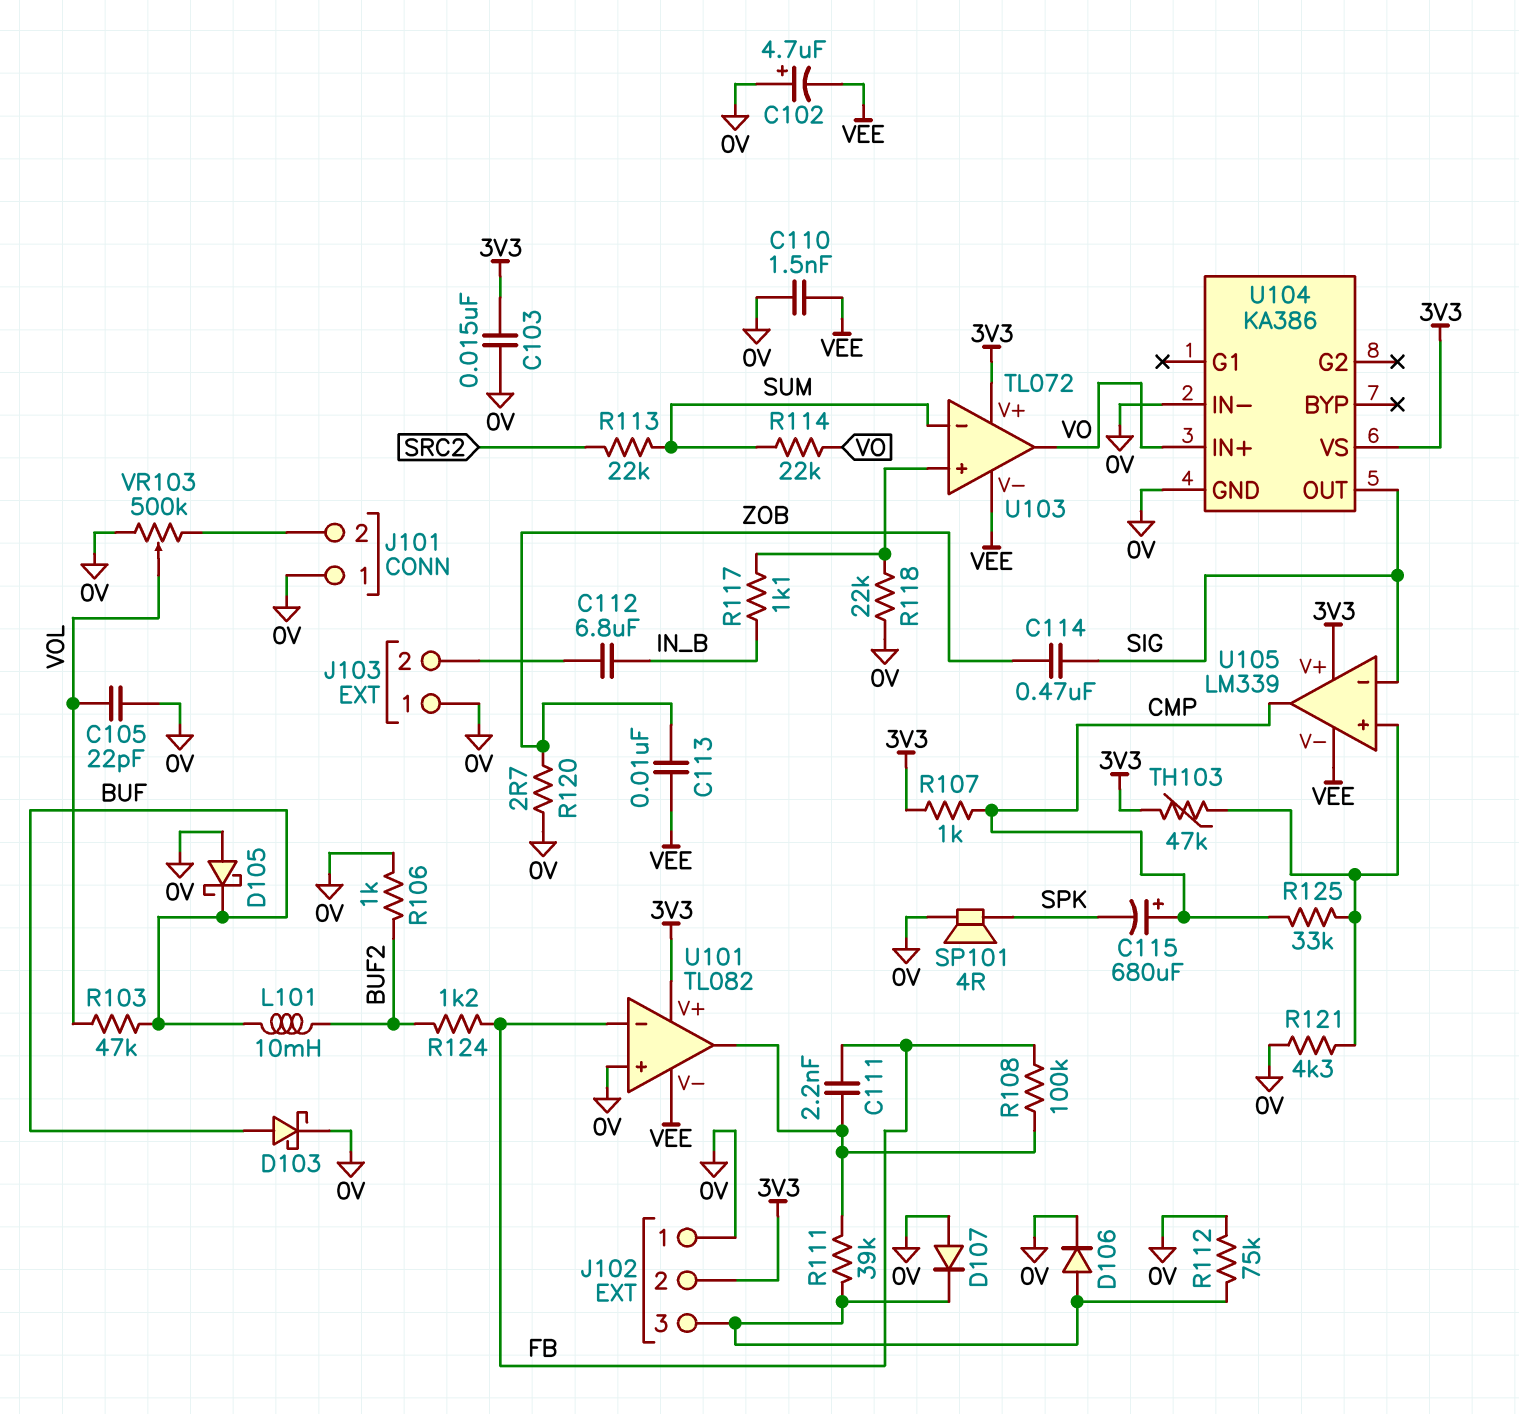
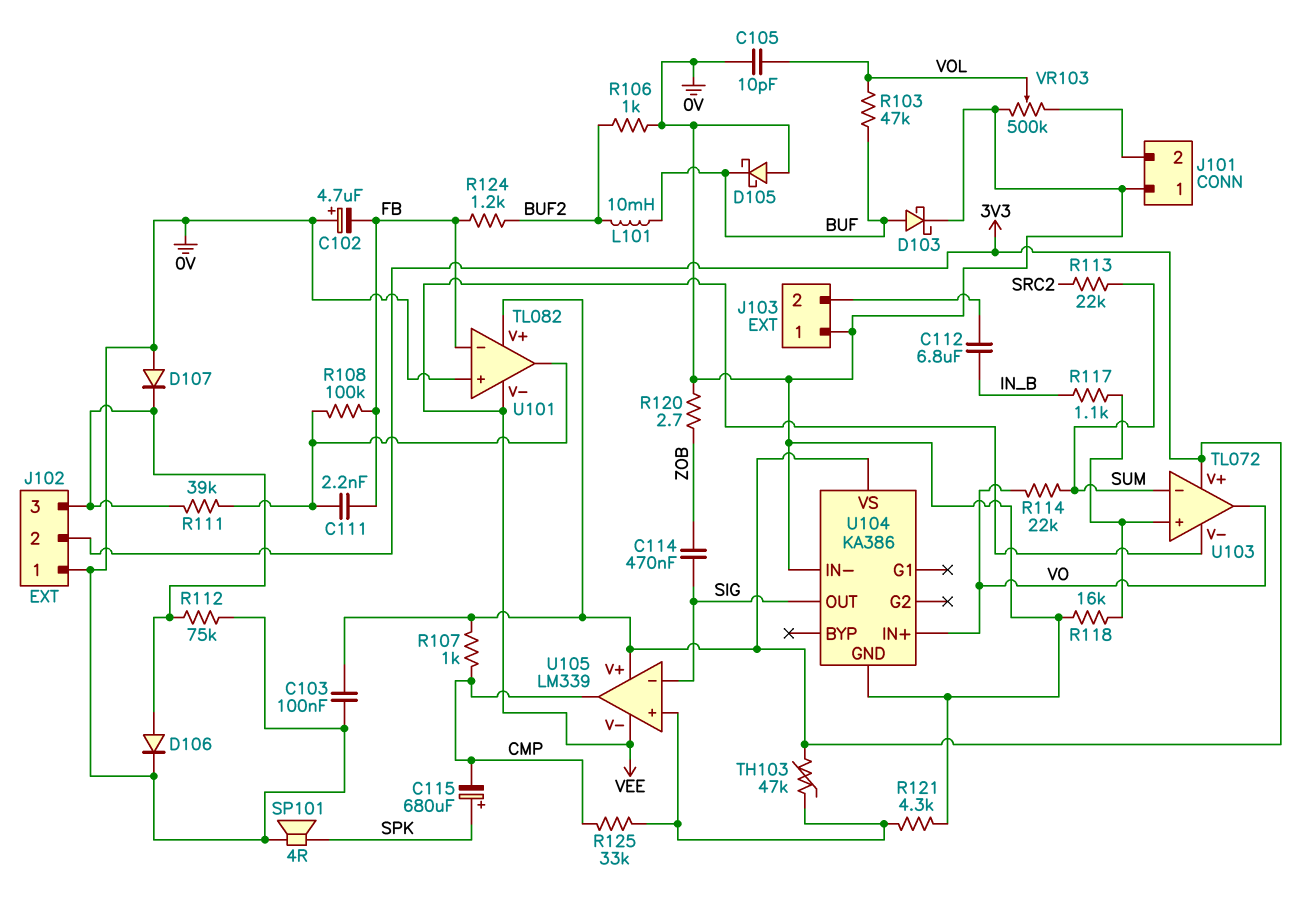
C102: 4.7uF (plus 0V, minus VEE) -> 4.7uF (plus 0V, minus FB)
C103: 15nF (0V, 3V3) -> 100nF (0V, 3V3)
C105: 22pF (0V, VOL) -> 10pF (0V, VOL)
C110: 1.5nF (0V, VEE) -> none
C113: 10nF (VEE, ZOB) -> none
C115: 680uF (plus CMP, minus SPK) -> 680uF (plus SPK, minus CMP)
R118: 22k (0V, U103/in+) -> 16k (0V, U103/in+)

